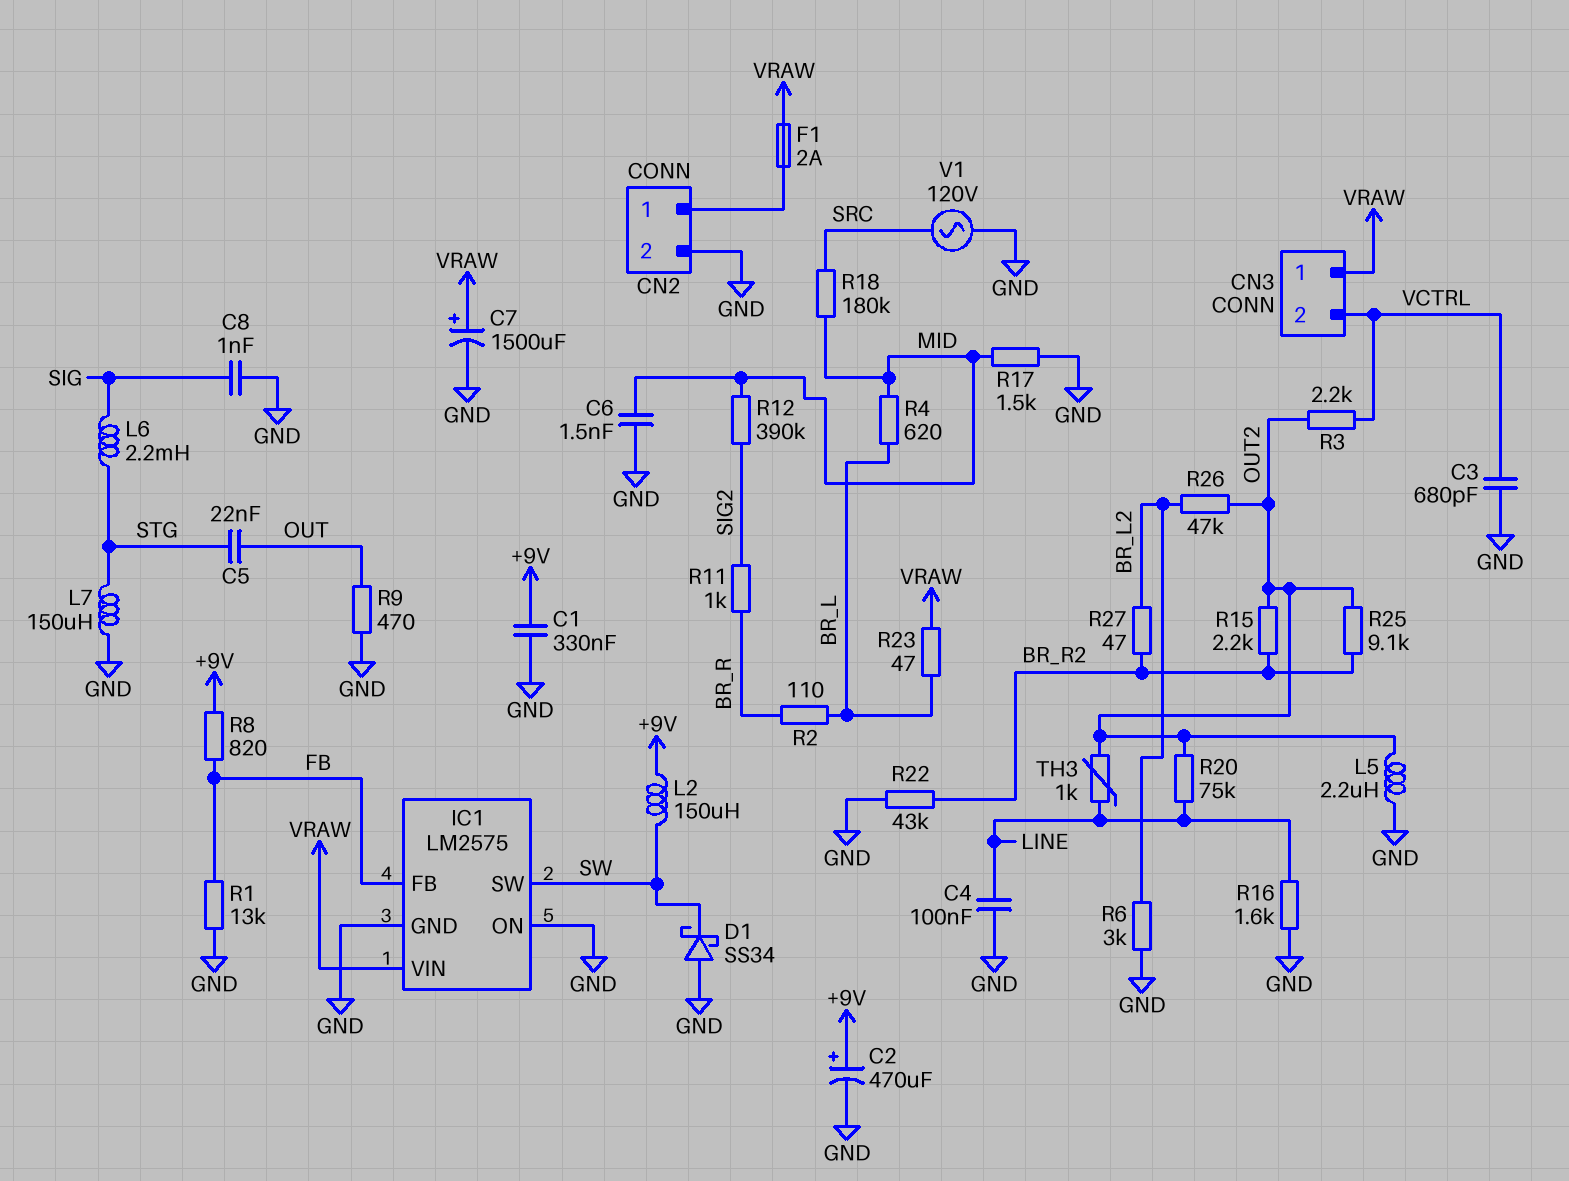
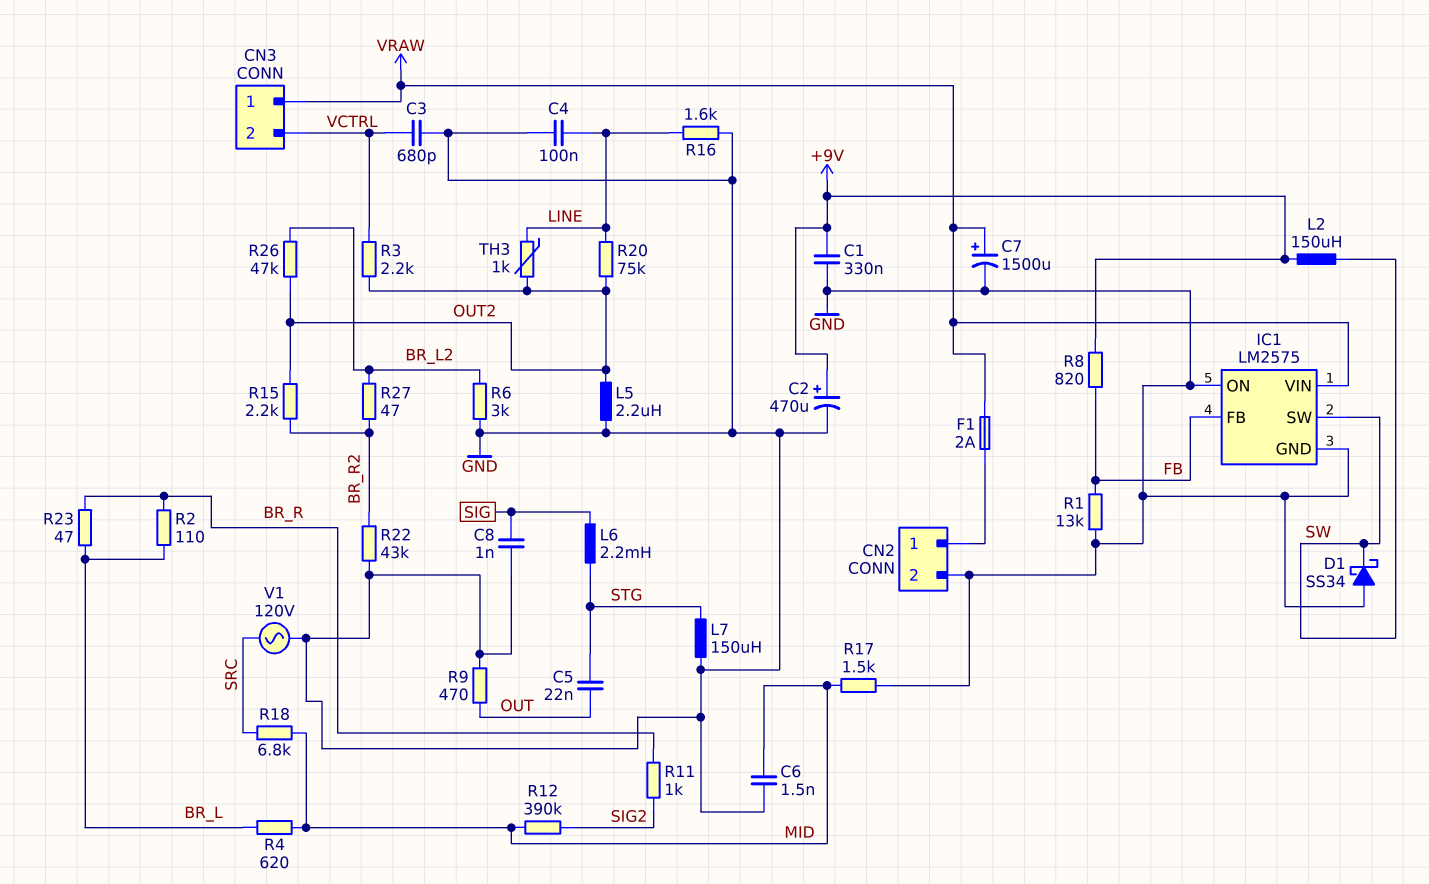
R18: 180k (MID, SRC) -> 6.8k (MID, SRC)
R23: 47 (BR_L, VRAW) -> 47 (BR_L, BR_R)
R25: 9.1k (BR_R2, OUT2) -> none

